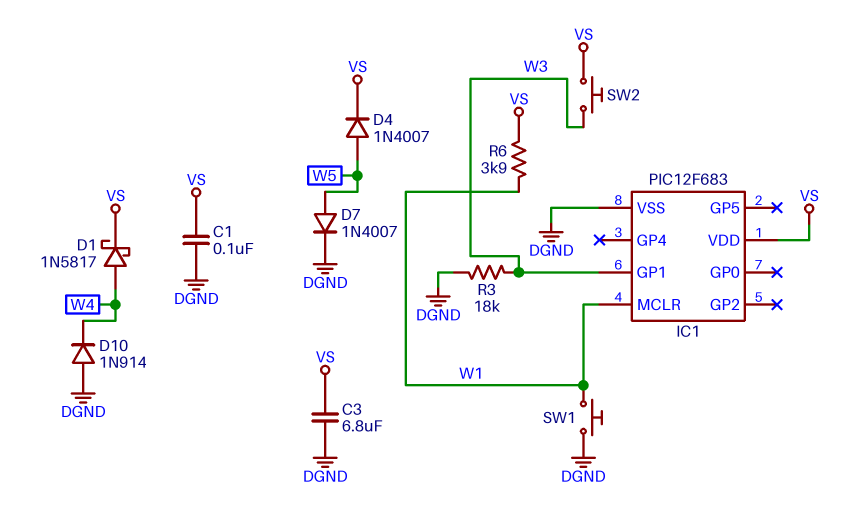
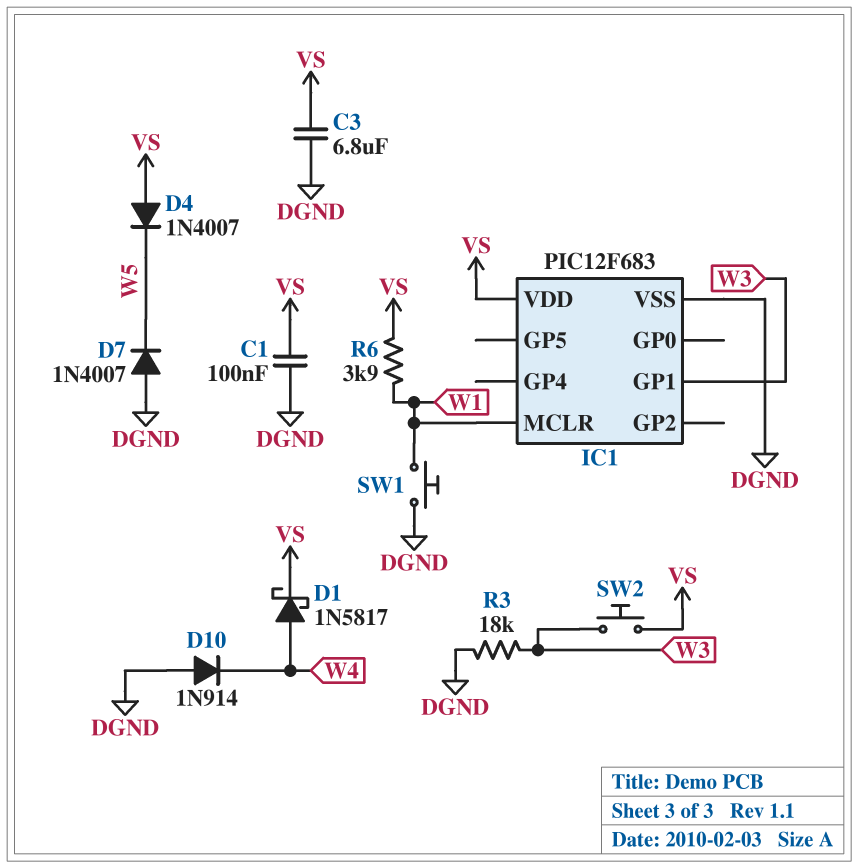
D4: diode 1N4007 (A W5, K VS) -> diode 1N4007 (A VS, K W5)
D7: diode 1N4007 (A W5, K DGND) -> diode 1N4007 (A DGND, K W5)

